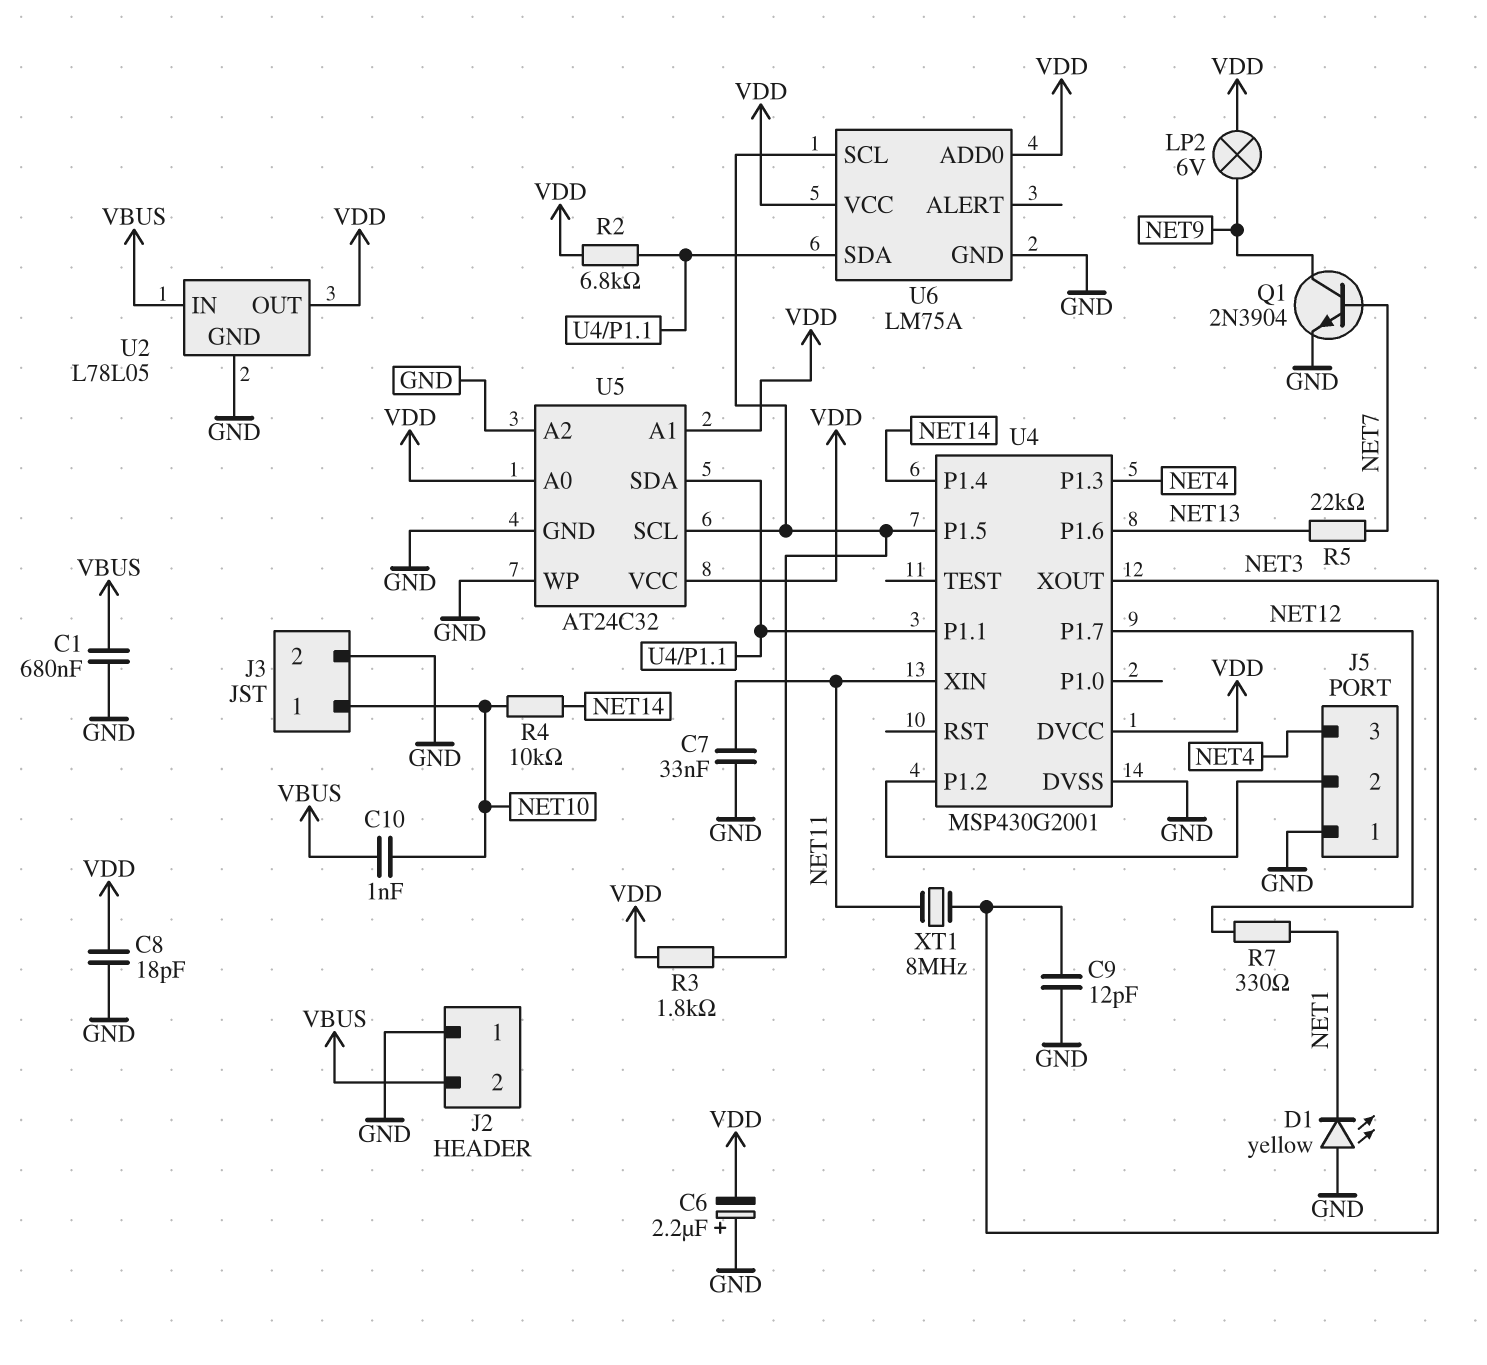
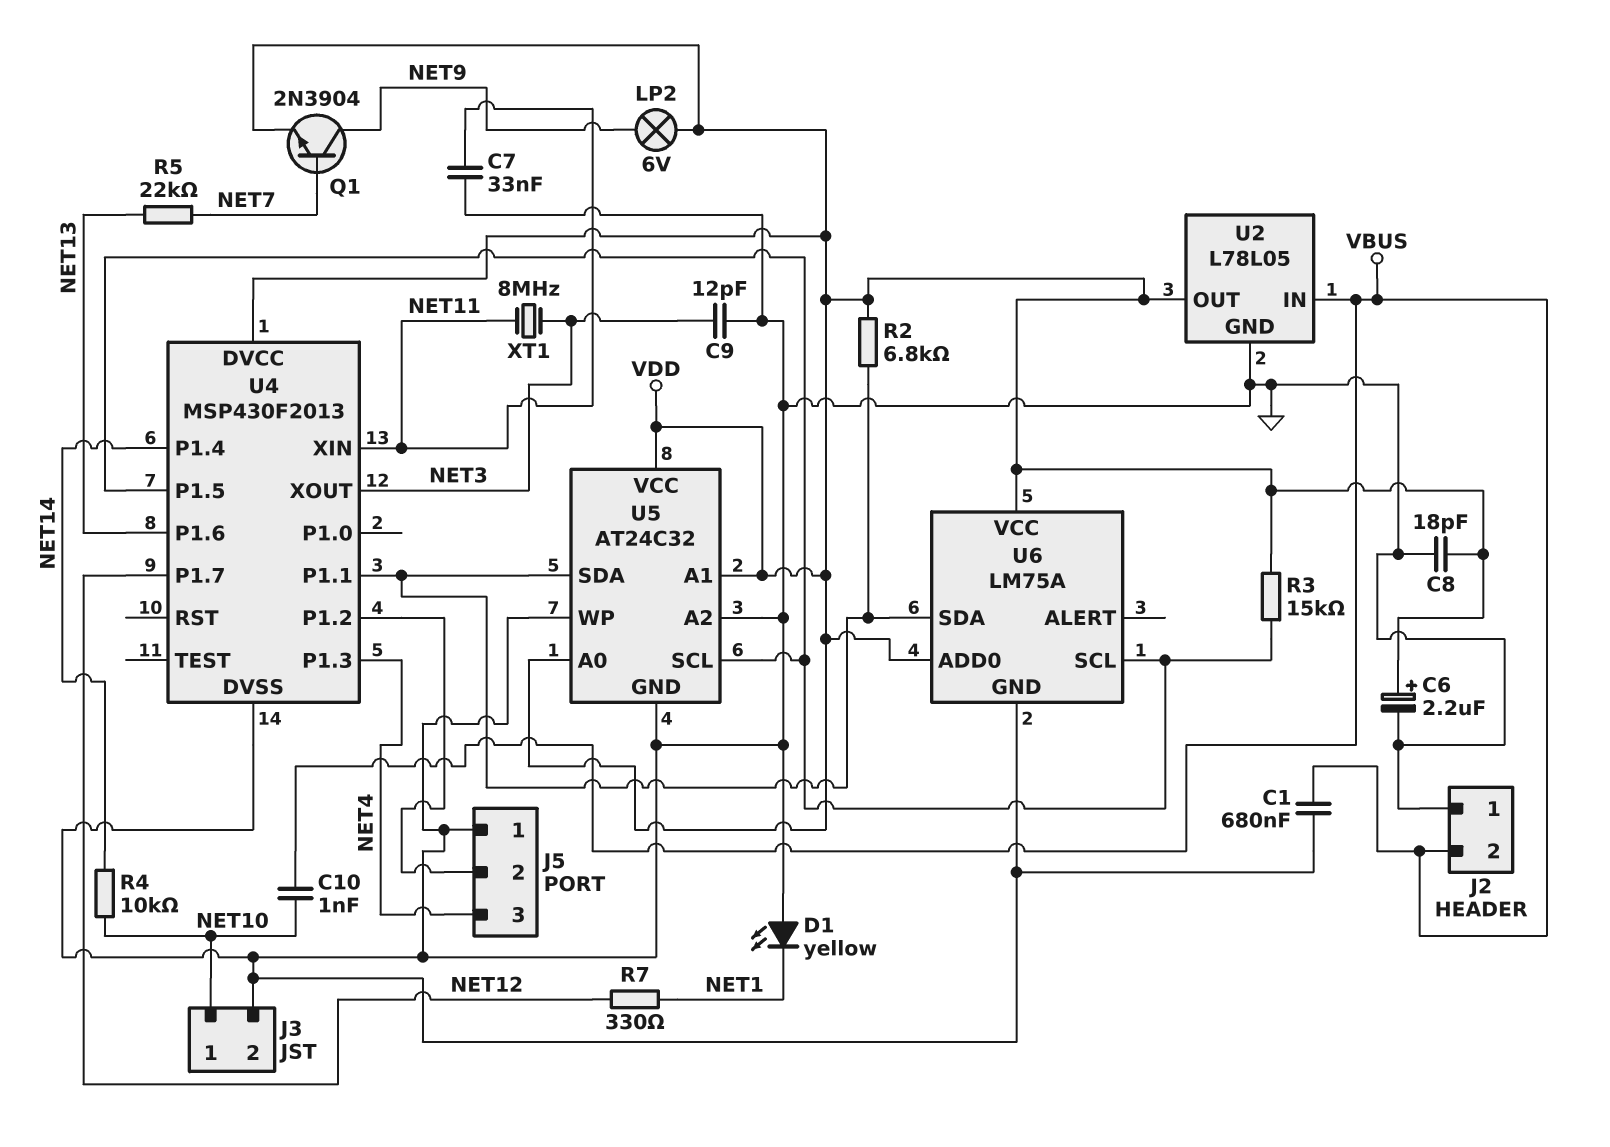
C6: 2.2uF (plus GND, minus VDD) -> 2.2uF (plus VDD, minus GND)
Q1: NPN 2N3904 (B NET7, C NET9, E GND) -> NPN 2N3904 (B NET7, C NET9, E VDD)
R3: 1.8k (U4/P1.5, VDD) -> 15k (U4/P1.5, VDD)
U4: MSP430G2001 -> MSP430F2013

